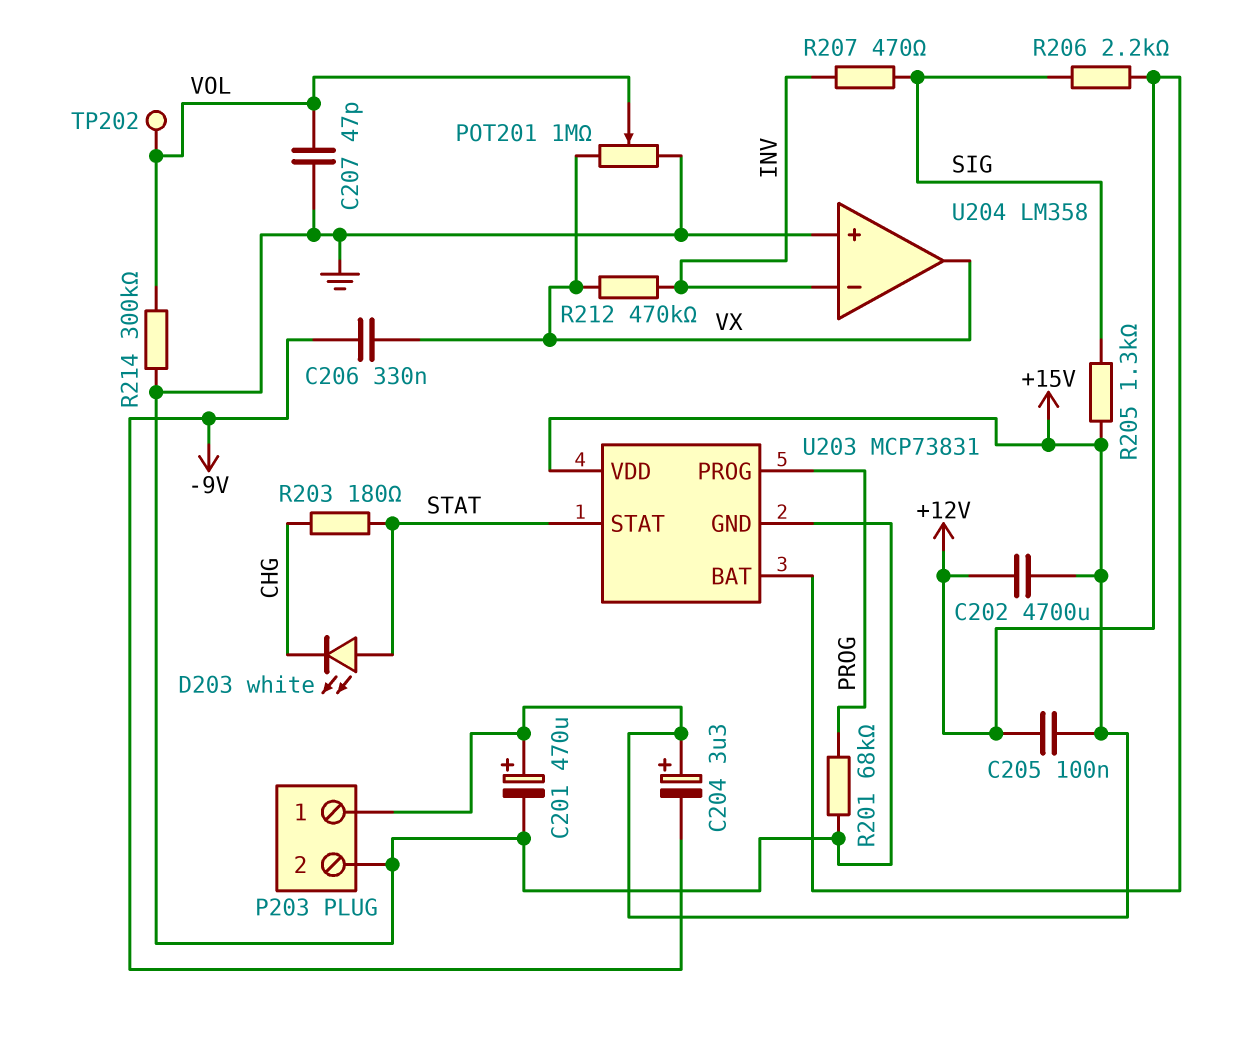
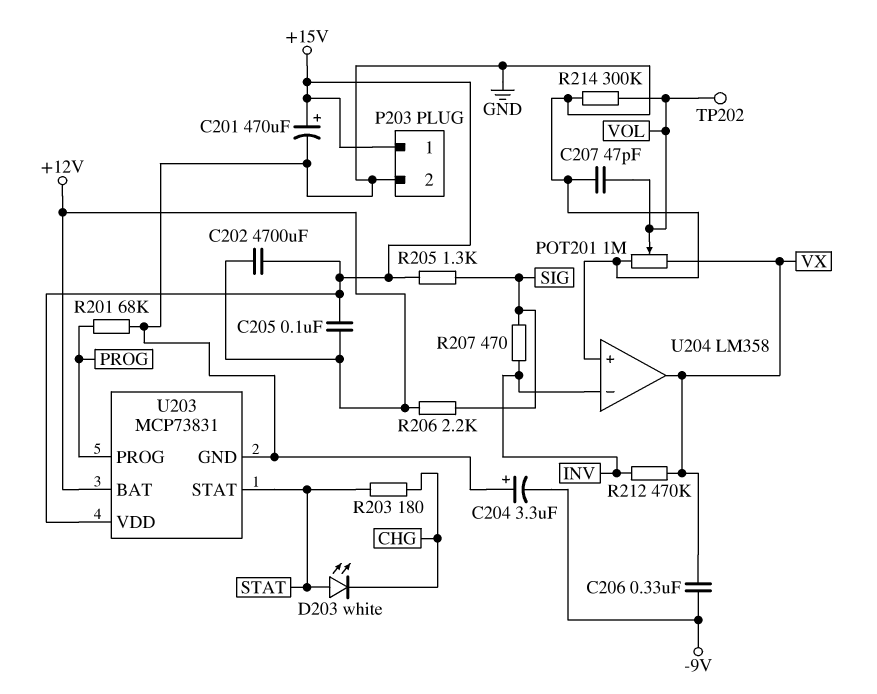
C204: 3.3uF (plus +15V, minus -9V) -> 3.3uF (plus GND, minus -9V)

